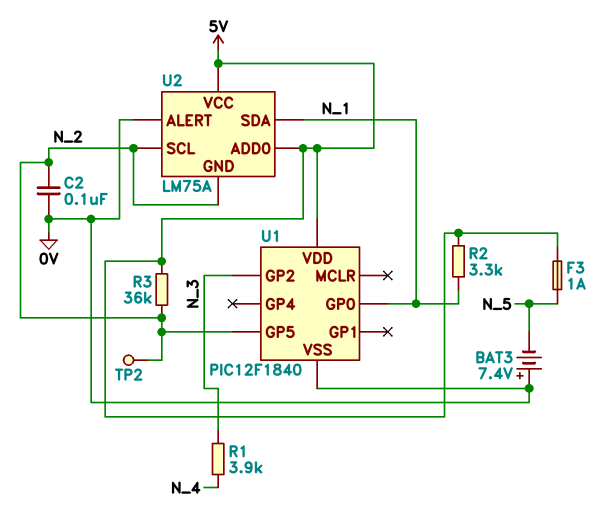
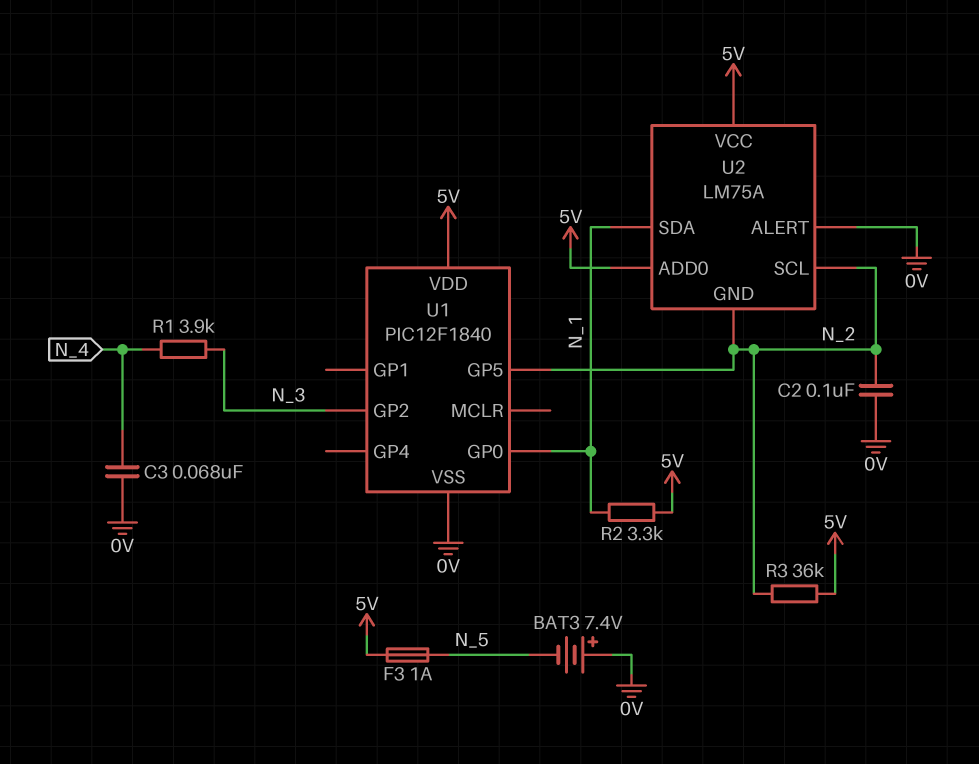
C3: none -> 68nF (0V, N_4)
TP2: test point (N_2) -> none

